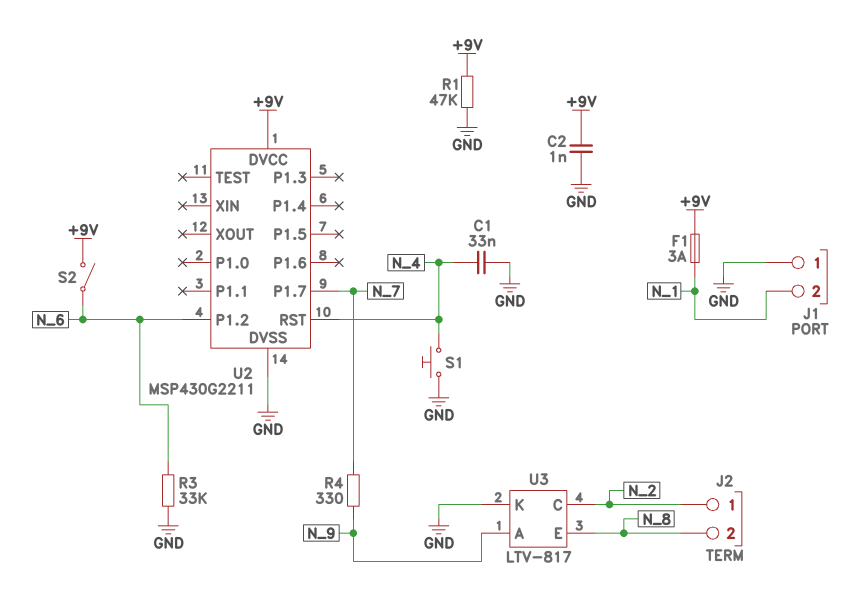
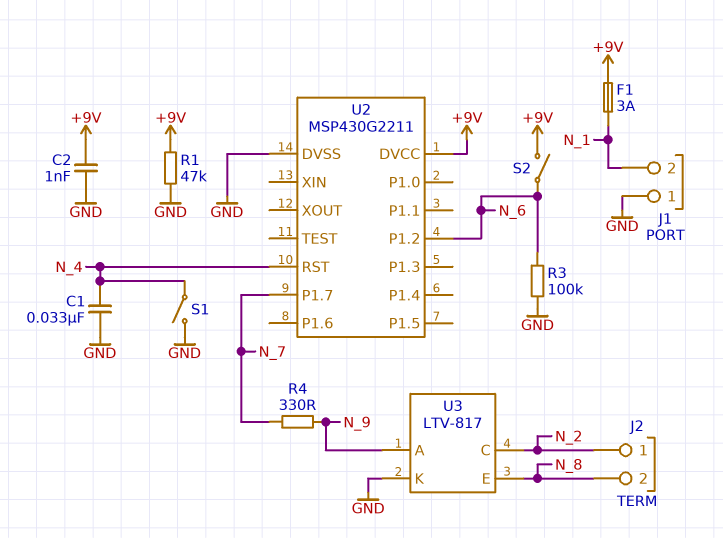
R3: 33k (GND, N_6) -> 100k (GND, N_6)
S1: button (GND, N_4) -> switch (GND, N_4)

